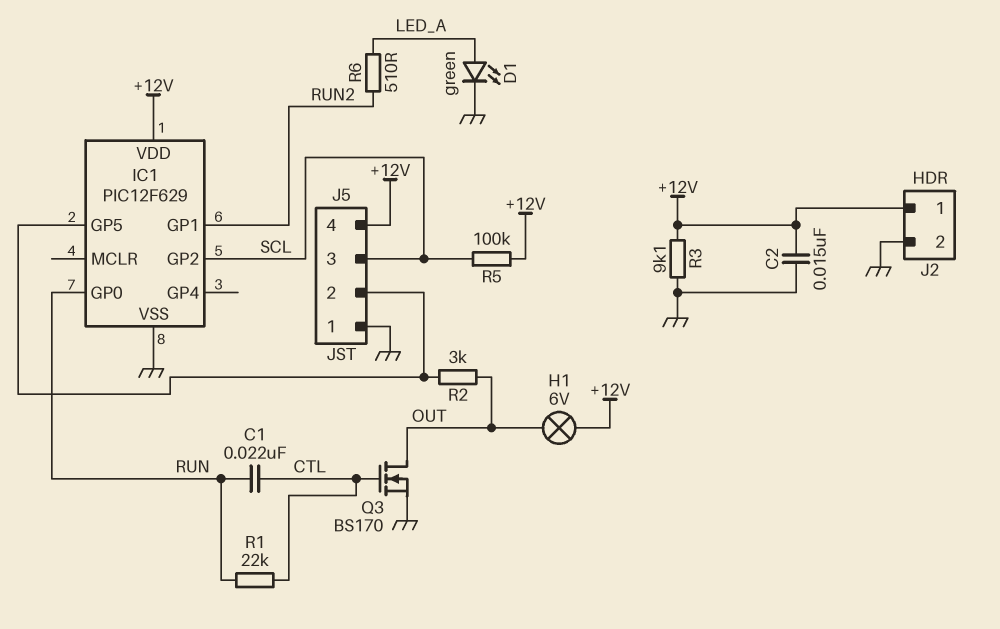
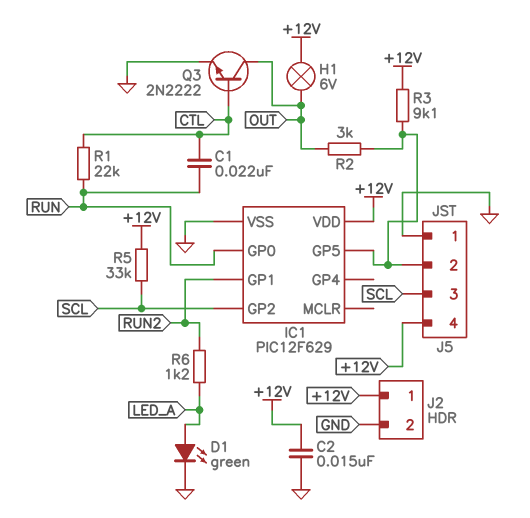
Q3: NMOS BS170 (G CTL, D OUT, S GND) -> NPN 2N2222 (B CTL, C OUT, E GND)
R3: 9.1k (+12V, GND) -> 9.1k (+12V, IC1/GP5)
R5: 100k (+12V, SCL) -> 33k (+12V, SCL)
R6: 510 (LED_A, RUN2) -> 1.2k (LED_A, RUN2)

